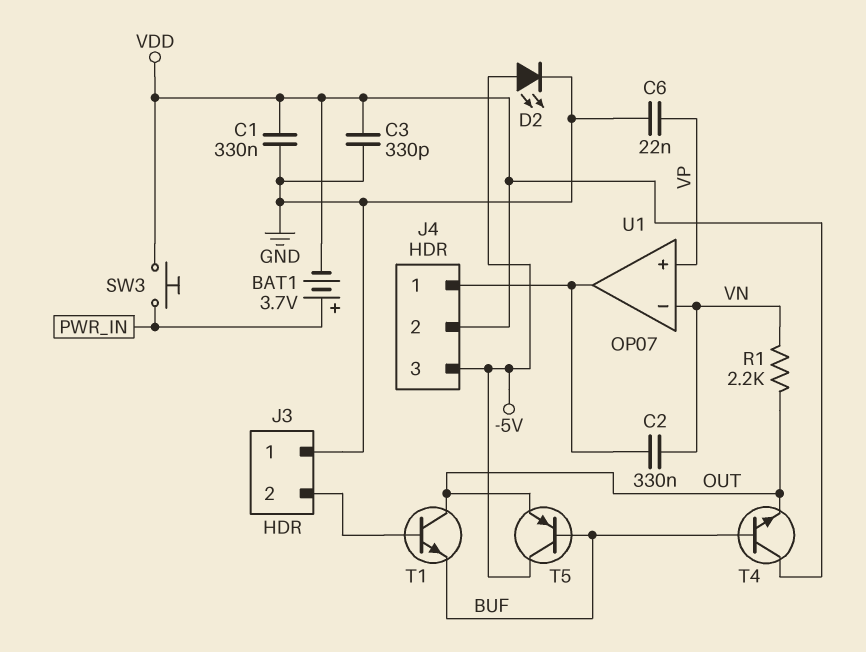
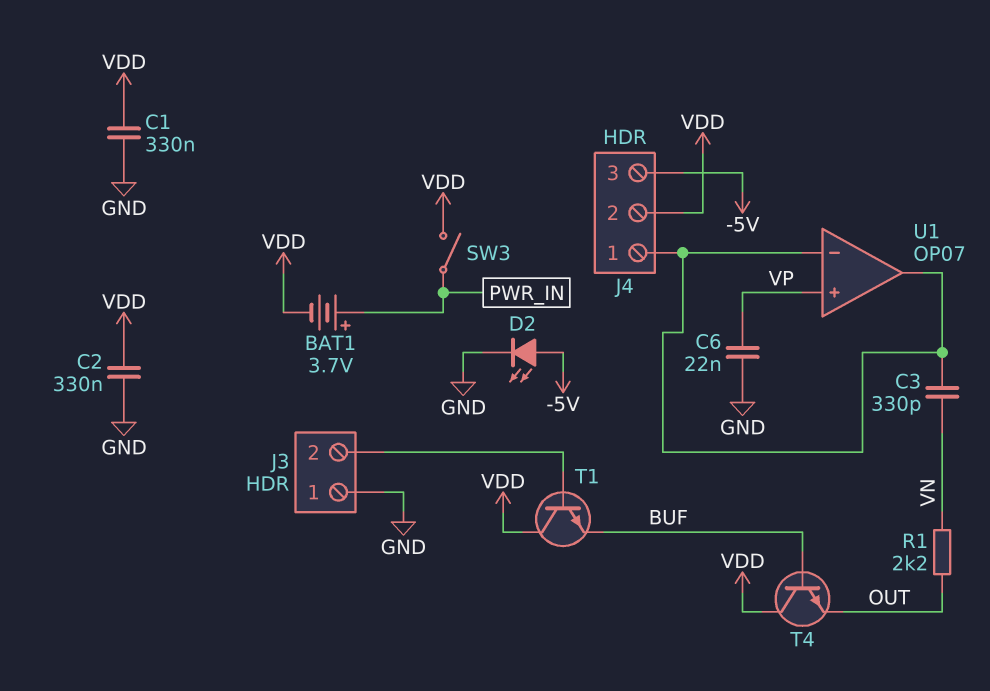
C2: 330nF (J4/1, VN) -> 330nF (GND, VDD)
C3: 330pF (GND, VDD) -> 330pF (J4/1, VN)
SW3: button (PWR_IN, VDD) -> switch (PWR_IN, VDD)
T1: NPN (B J3/2, C OUT, E BUF) -> NPN (B J3/2, C VDD, E BUF)
T5: PNP (B BUF, C -5V, E OUT) -> none
U1 pin in-: VN -> J4/1

